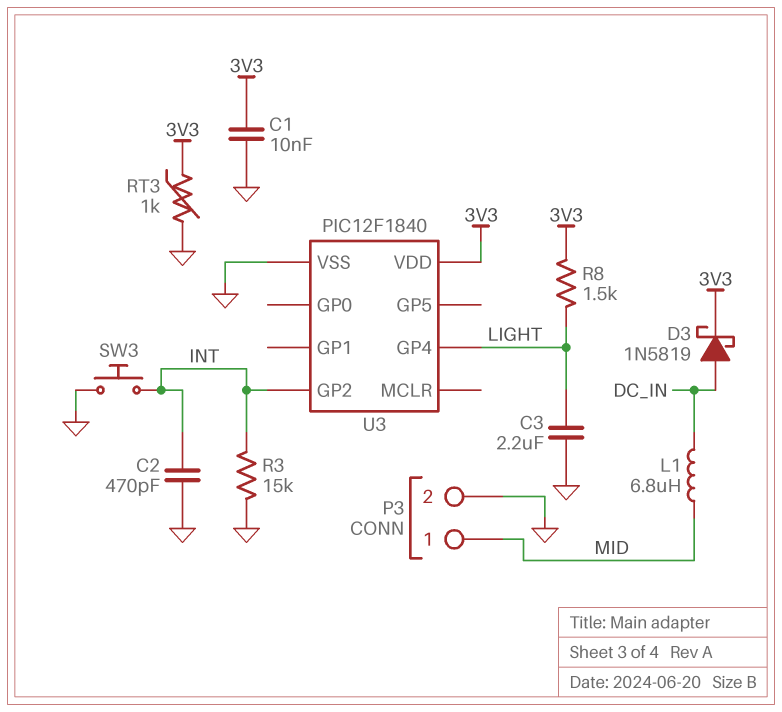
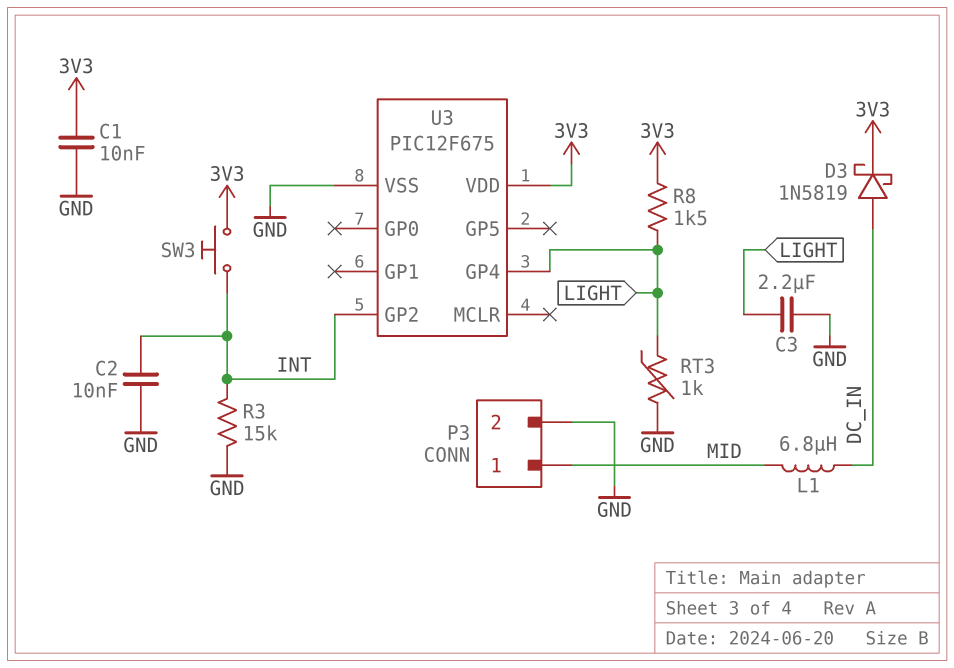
C2: 470pF (GND, INT) -> 10nF (GND, INT)
RT3: 1k (3V3, GND) -> 1k (GND, LIGHT)
SW3: button (GND, INT) -> button (3V3, INT)
U3: PIC12F1840 -> PIC12F675

